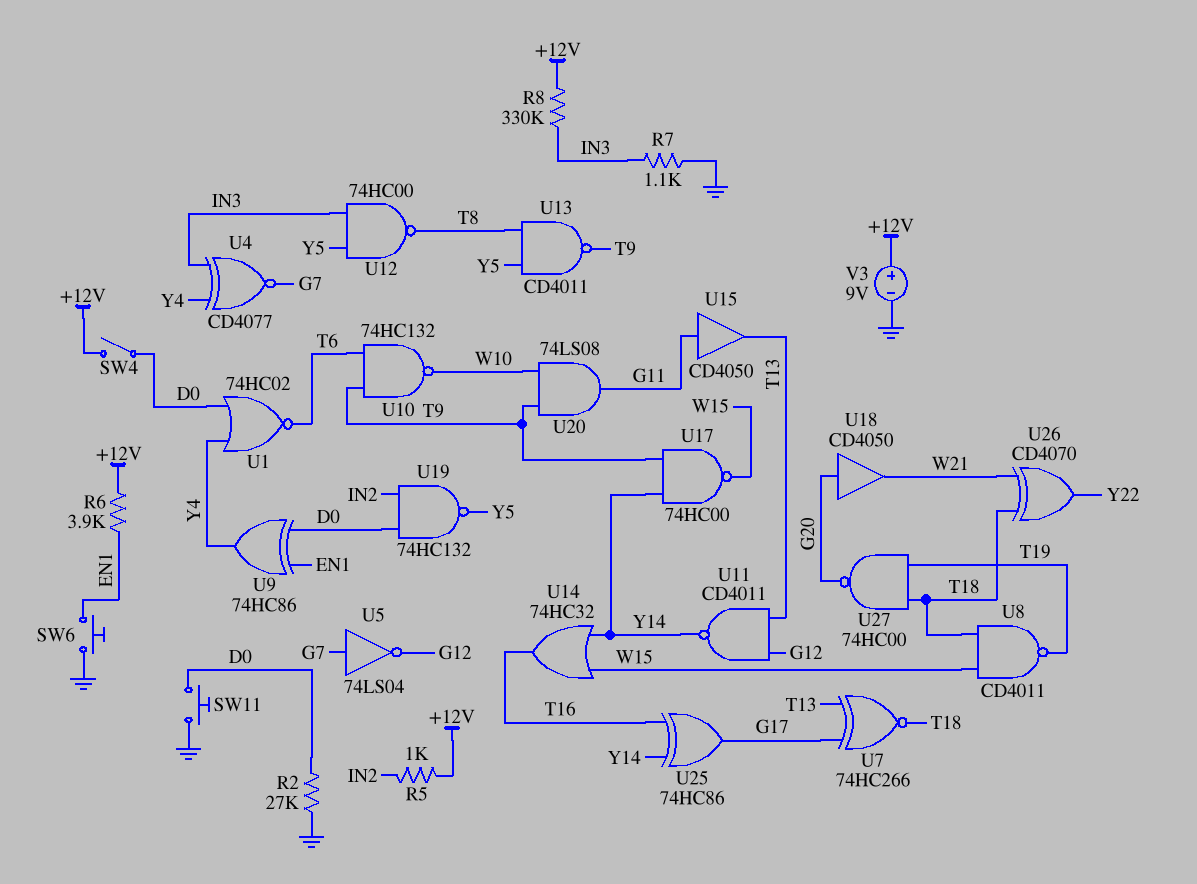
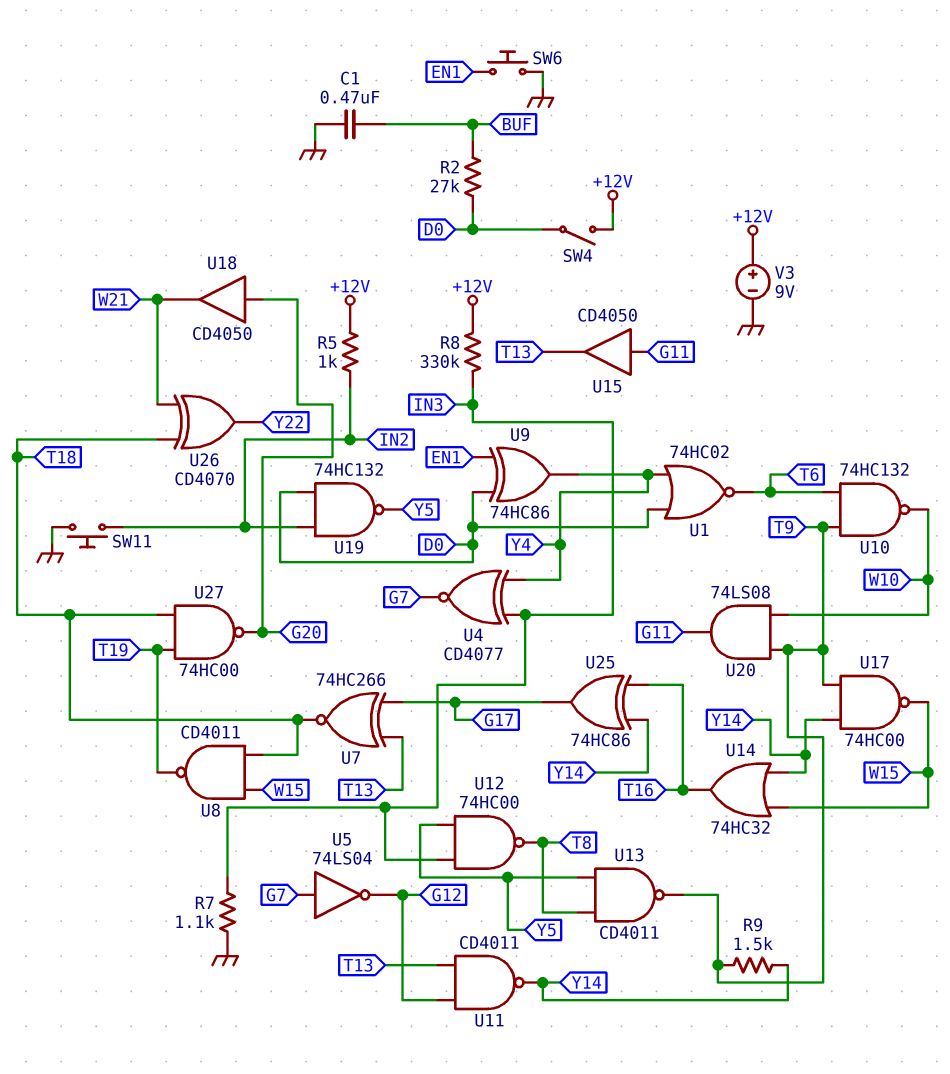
C1: none -> 470nF (BUF, GND)
R2: 27k (D0, GND) -> 27k (BUF, D0)
R6: 3.9k (+12V, EN1) -> none
R9: none -> 1.5k (T9, Y14)
SW11: button (D0, GND) -> button (GND, IN2)

